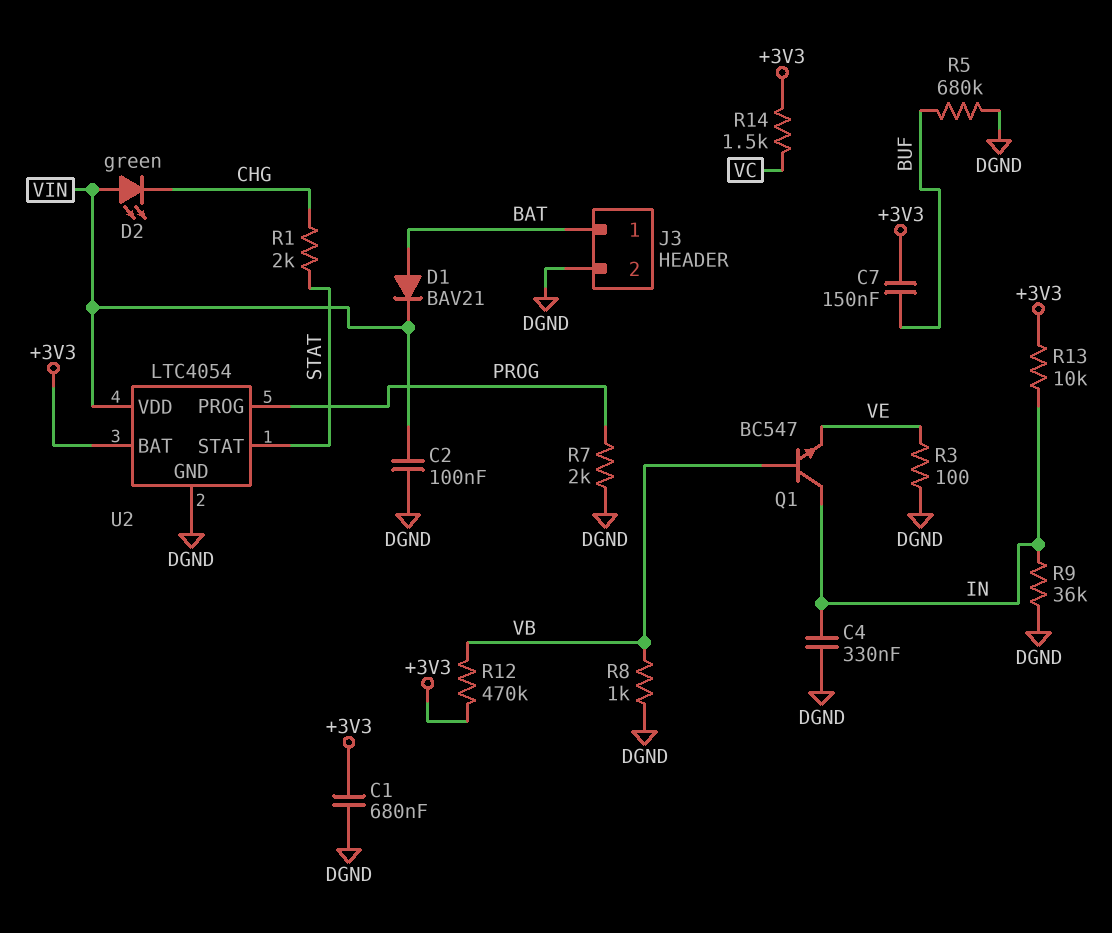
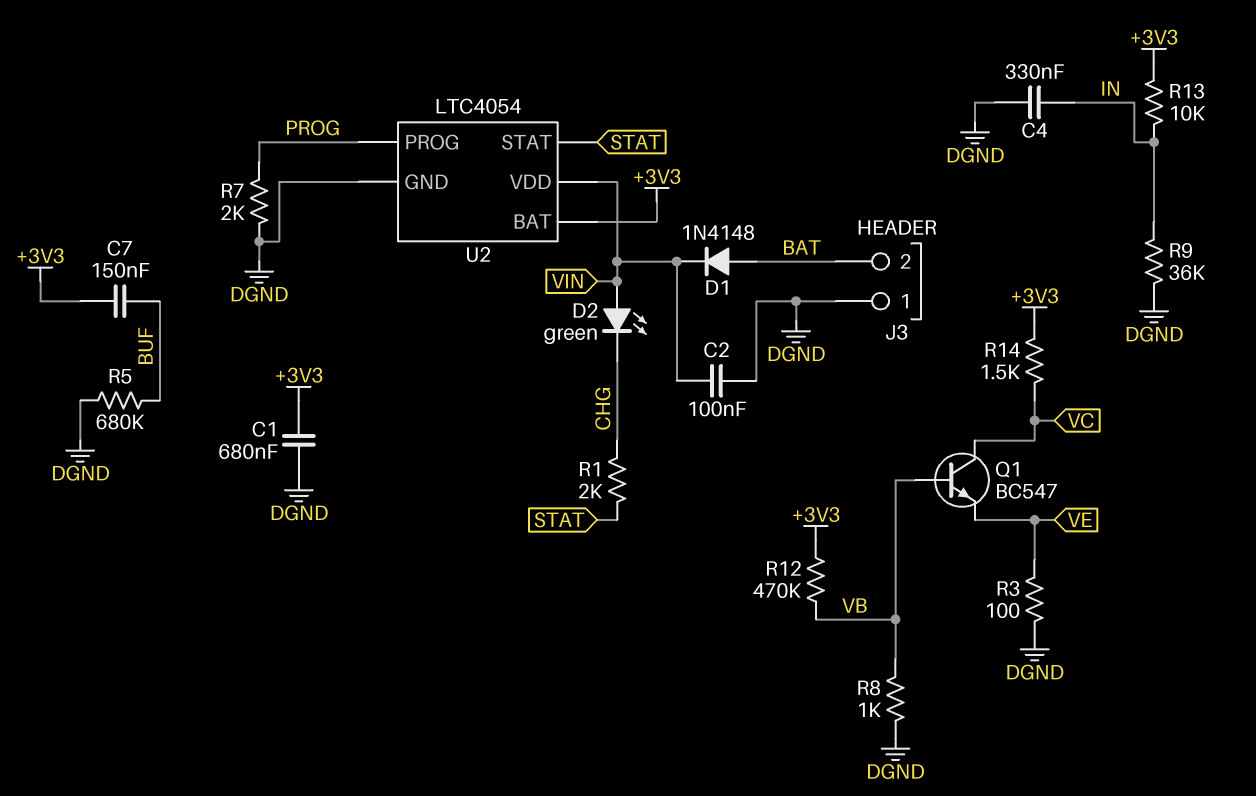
D1: diode BAV21 (A BAT, K VIN) -> diode 1N4148 (A BAT, K VIN)
J3 pin 1: BAT -> DGND
J3 pin 2: DGND -> BAT
Q1: NPN BC547 (B VB, C IN, E VE) -> NPN BC547 (B VB, C VC, E VE)

